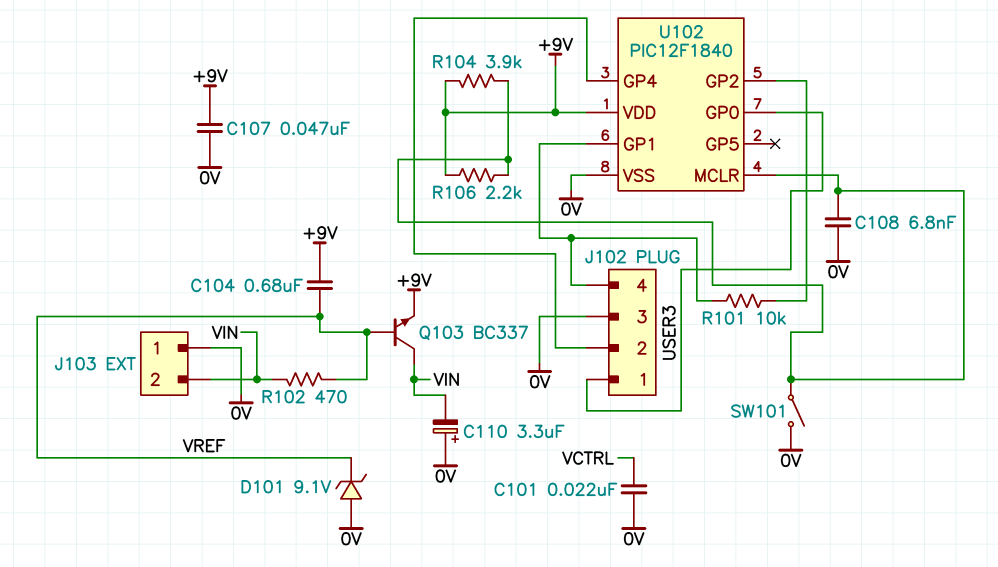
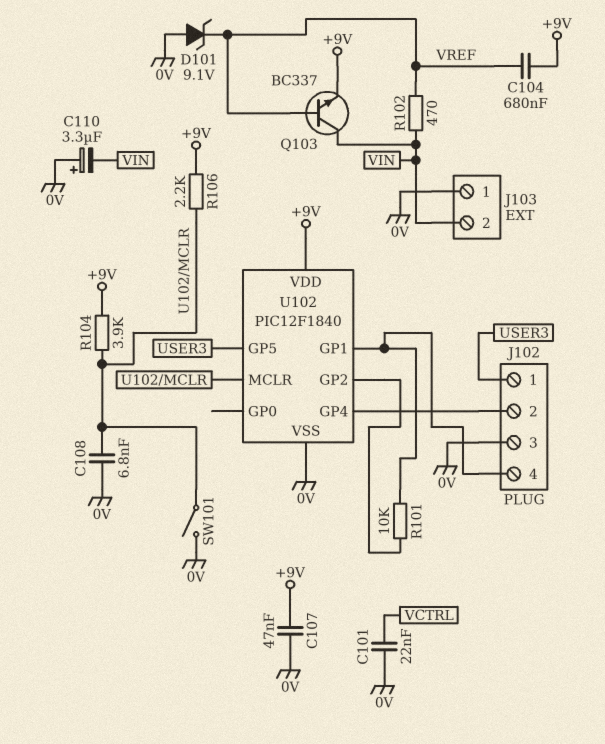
U102 pin GP0: USER3 -> none
U102 pin GP5: none -> USER3

